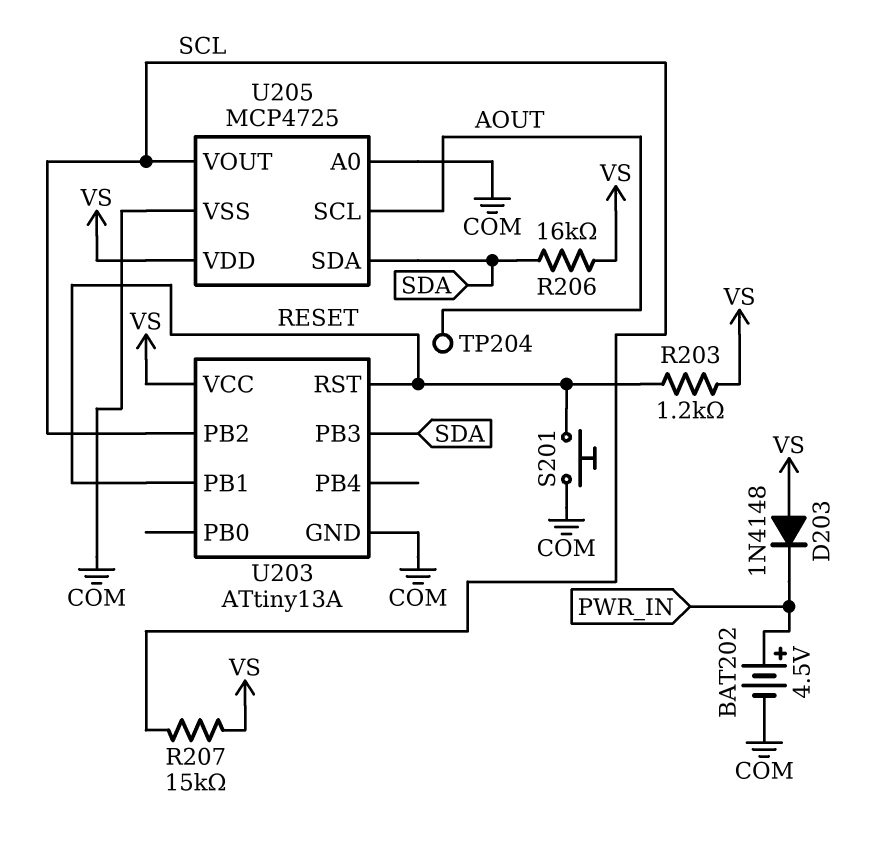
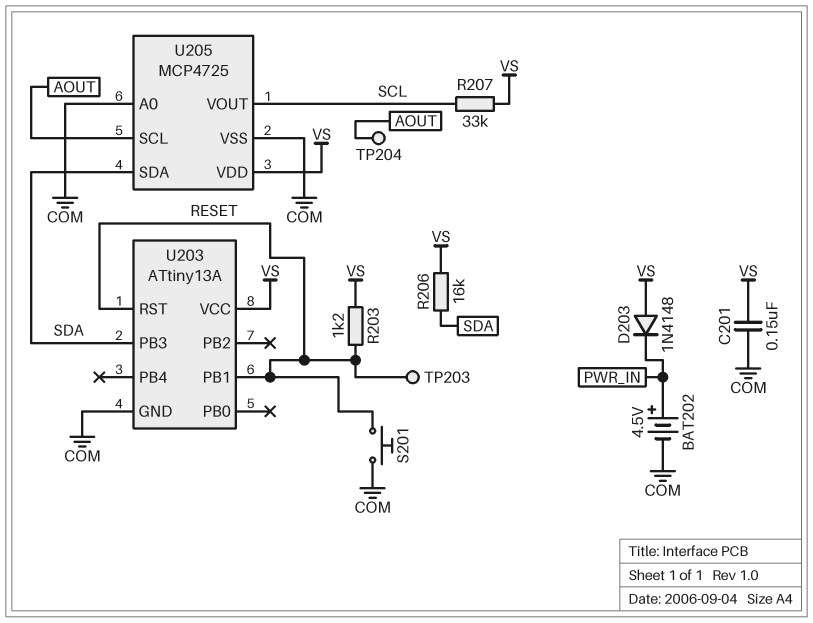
C201: none -> 150nF (COM, VS)
R207: 15k (SCL, VS) -> 33k (SCL, VS)
TP203: none -> test point (RESET)
U203 pin PB2: SCL -> none

